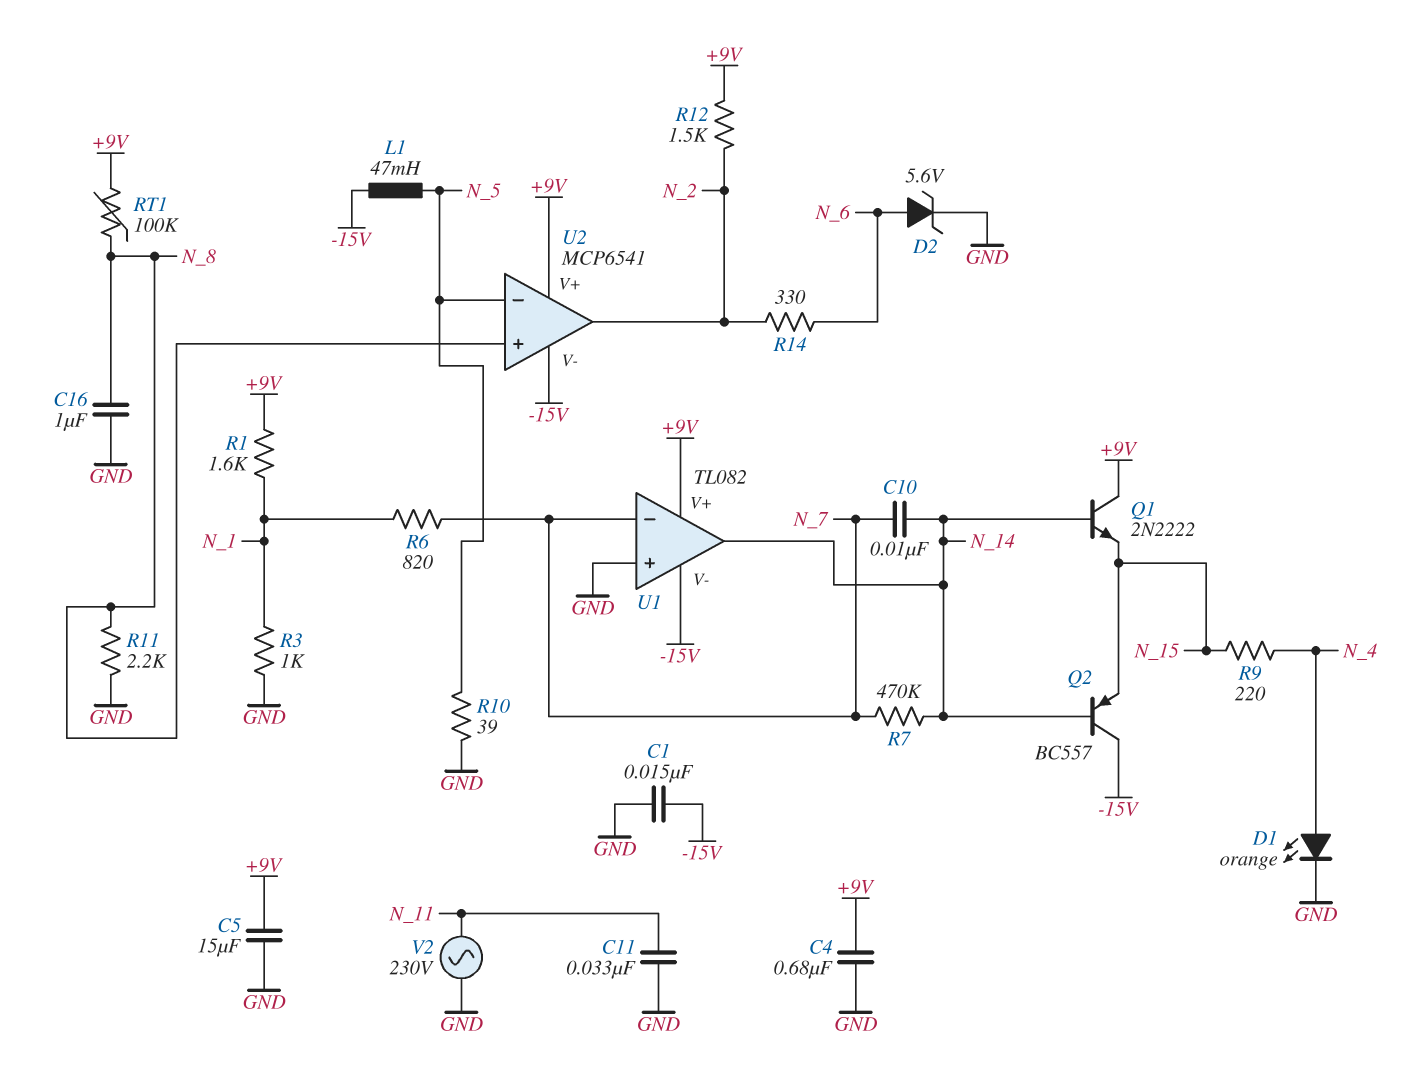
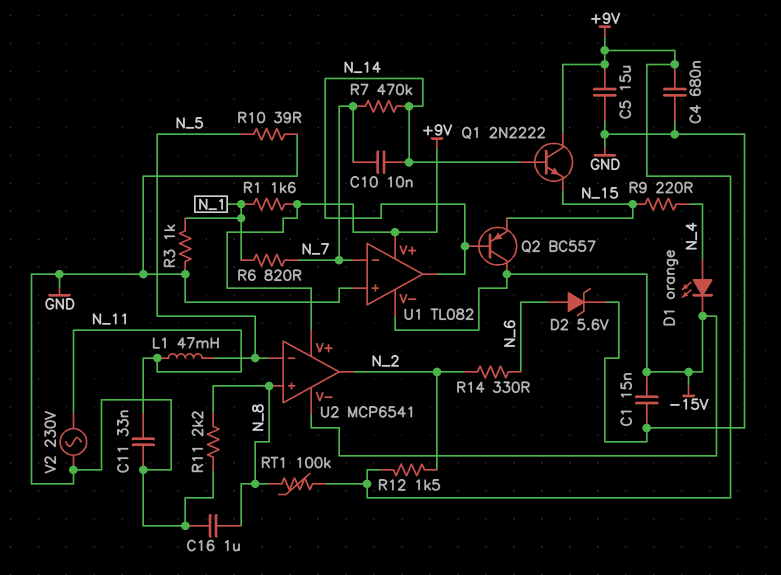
D1: LED orange (A N_4, K GND) -> LED orange (A N_4, K -15V)
L1: 47mH (-15V, N_5) -> 47mH (N_5, N_11)

